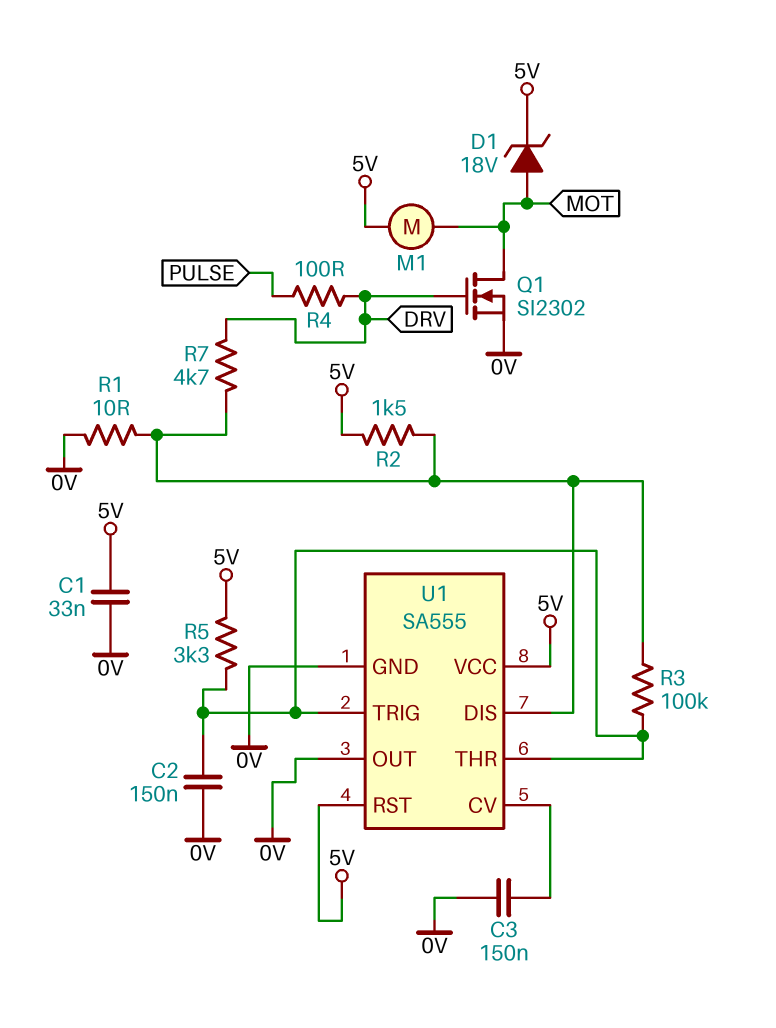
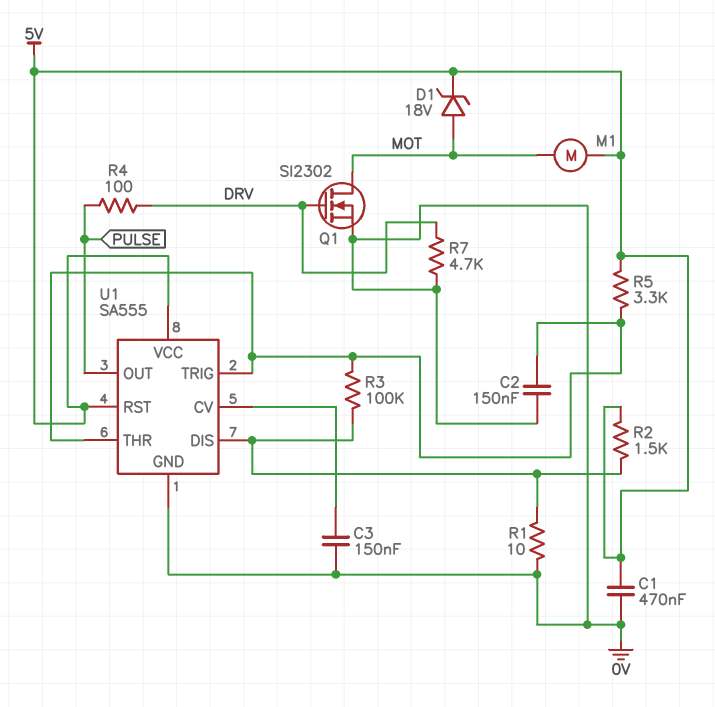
C1: 33nF (0V, 5V) -> 470nF (0V, 5V)
R7: 4.7k (DRV, U1/DIS) -> 4.7k (0V, DRV)
U1 pin OUT: 0V -> PULSE

